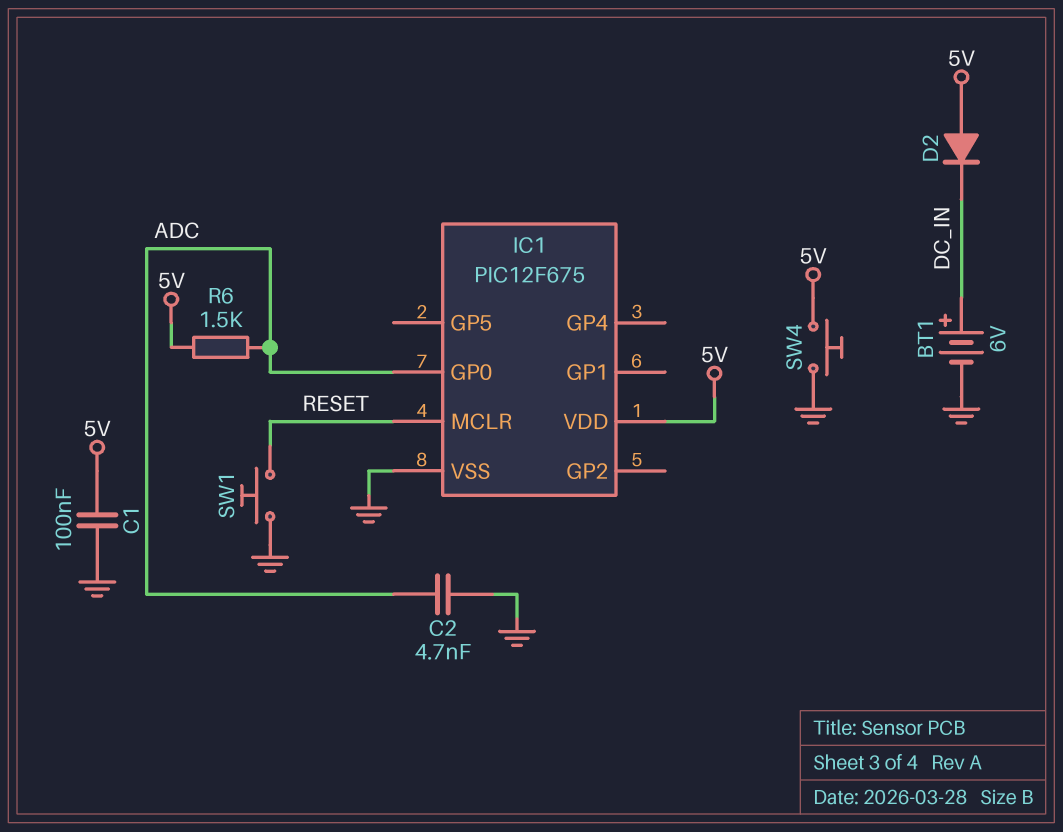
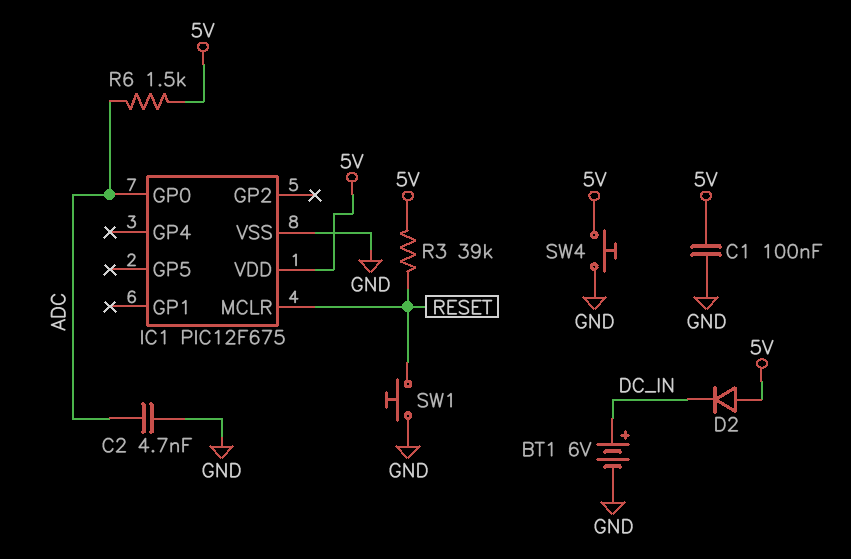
R3: none -> 39k (5V, RESET)

